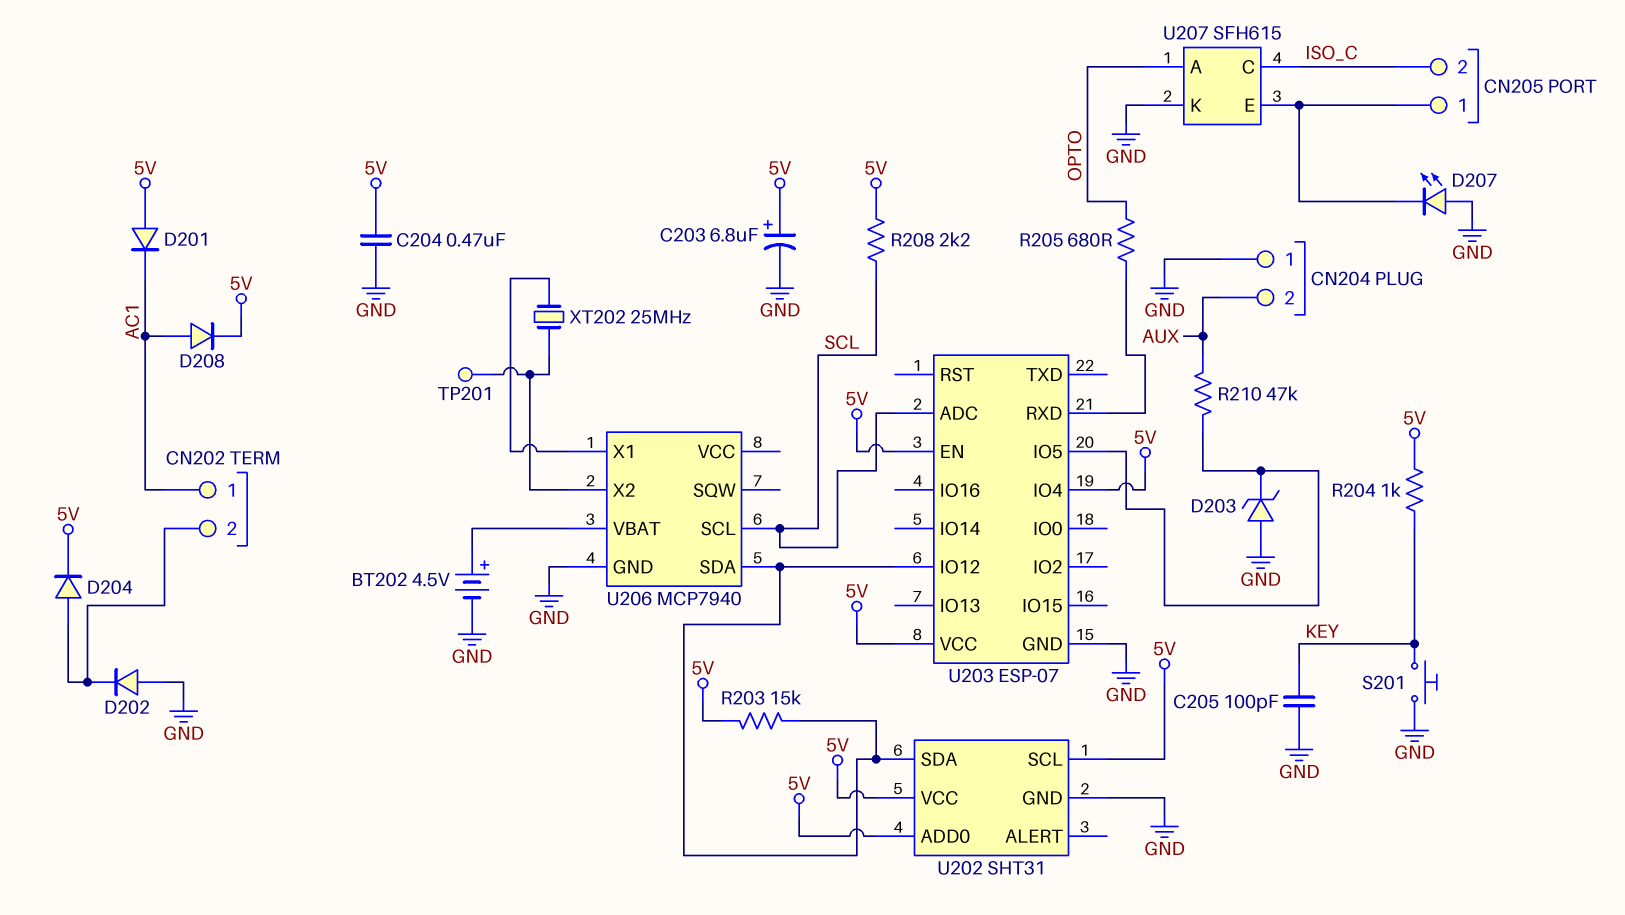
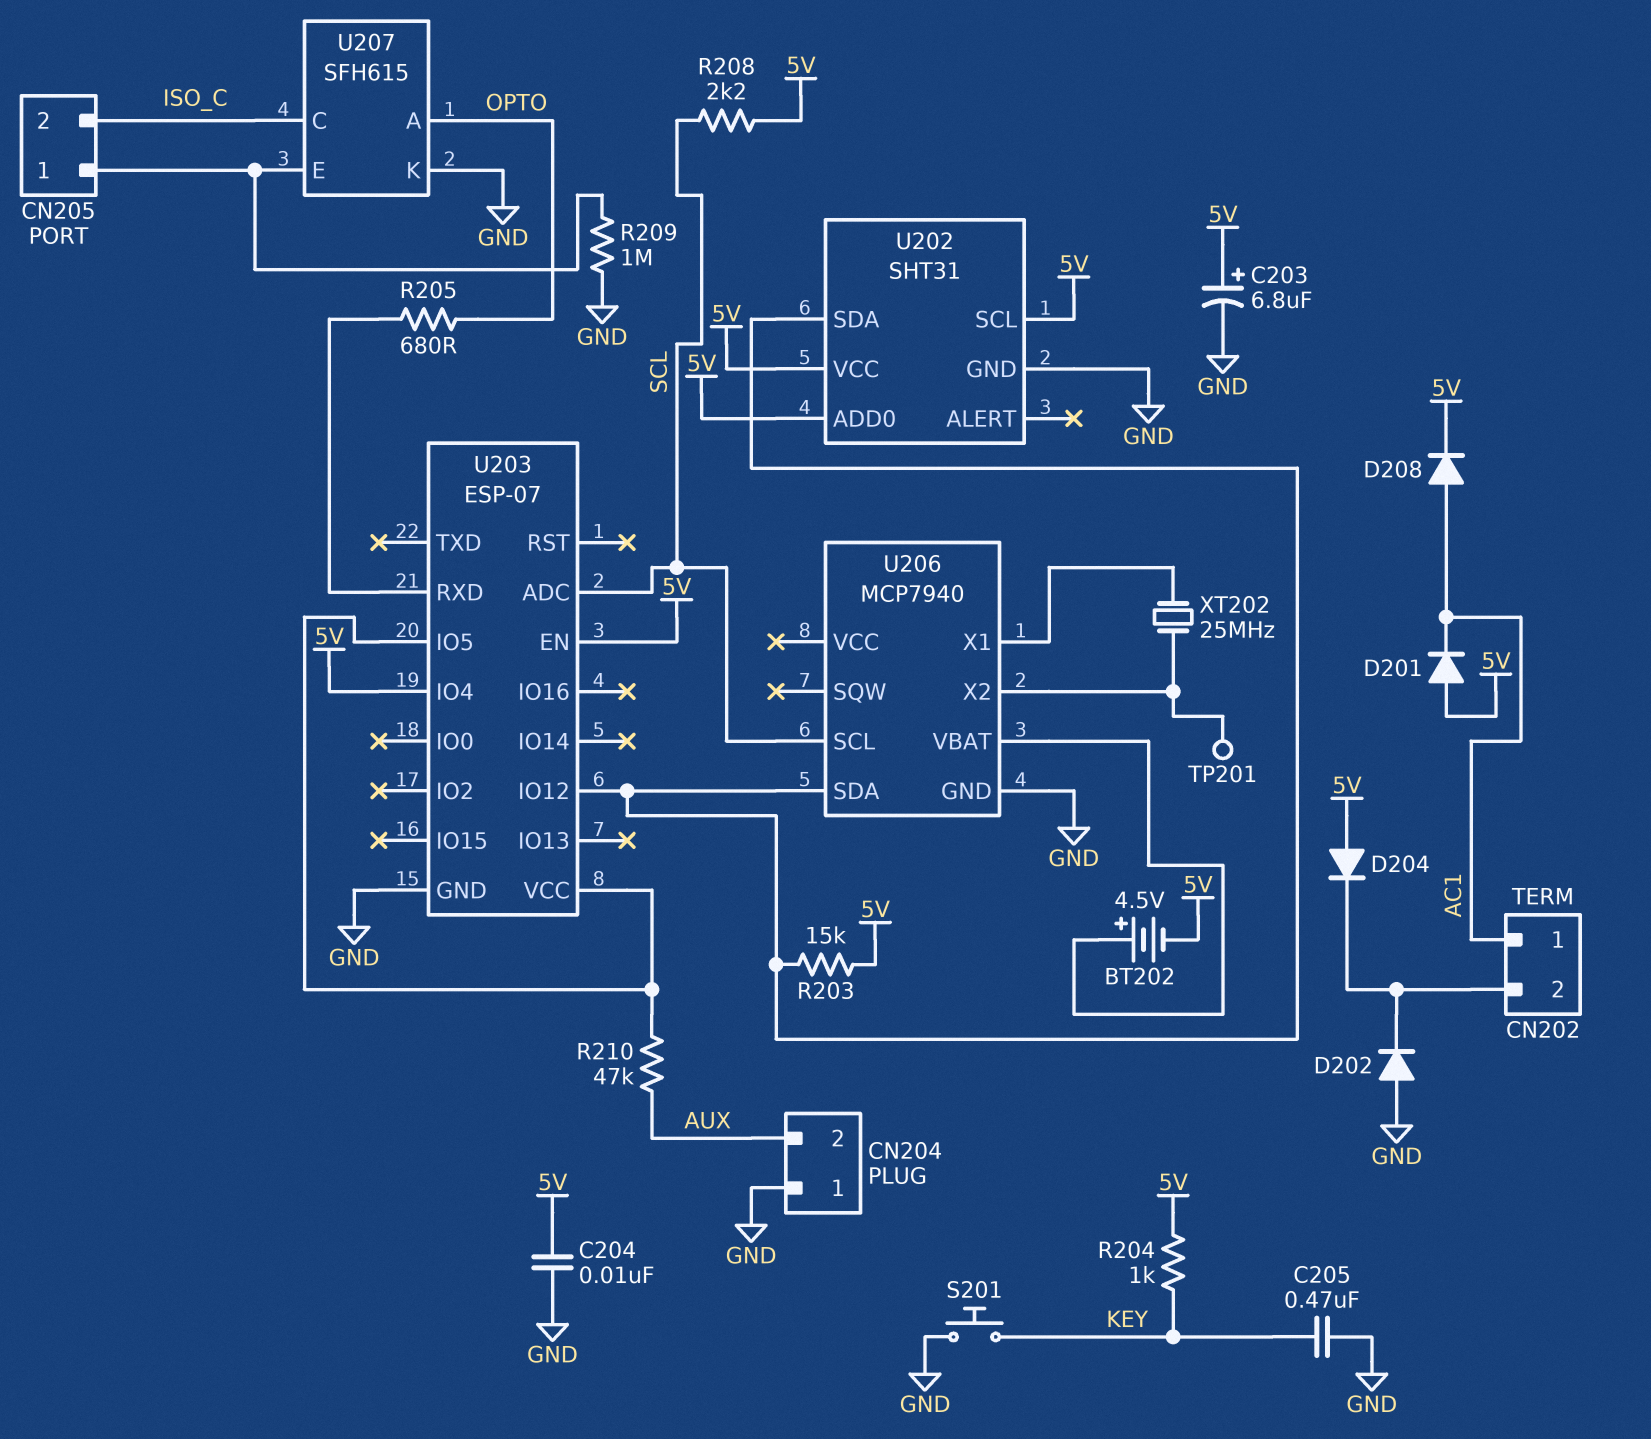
BT202: 4.5V (plus U206/VBAT, minus GND) -> 4.5V (plus U206/VBAT, minus 5V)
C204: 470nF (5V, GND) -> 10nF (5V, GND)
C205: 100pF (GND, KEY) -> 470nF (GND, KEY)
D203: zener (A GND, K U203/IO5) -> none
D204: diode (A CN202/2, K 5V) -> diode (A 5V, K CN202/2)
D207: LED (A GND, K CN205/1) -> none
R209: none -> 1M (CN205/1, GND)
U203 pin VCC: 5V -> U203/IO5

